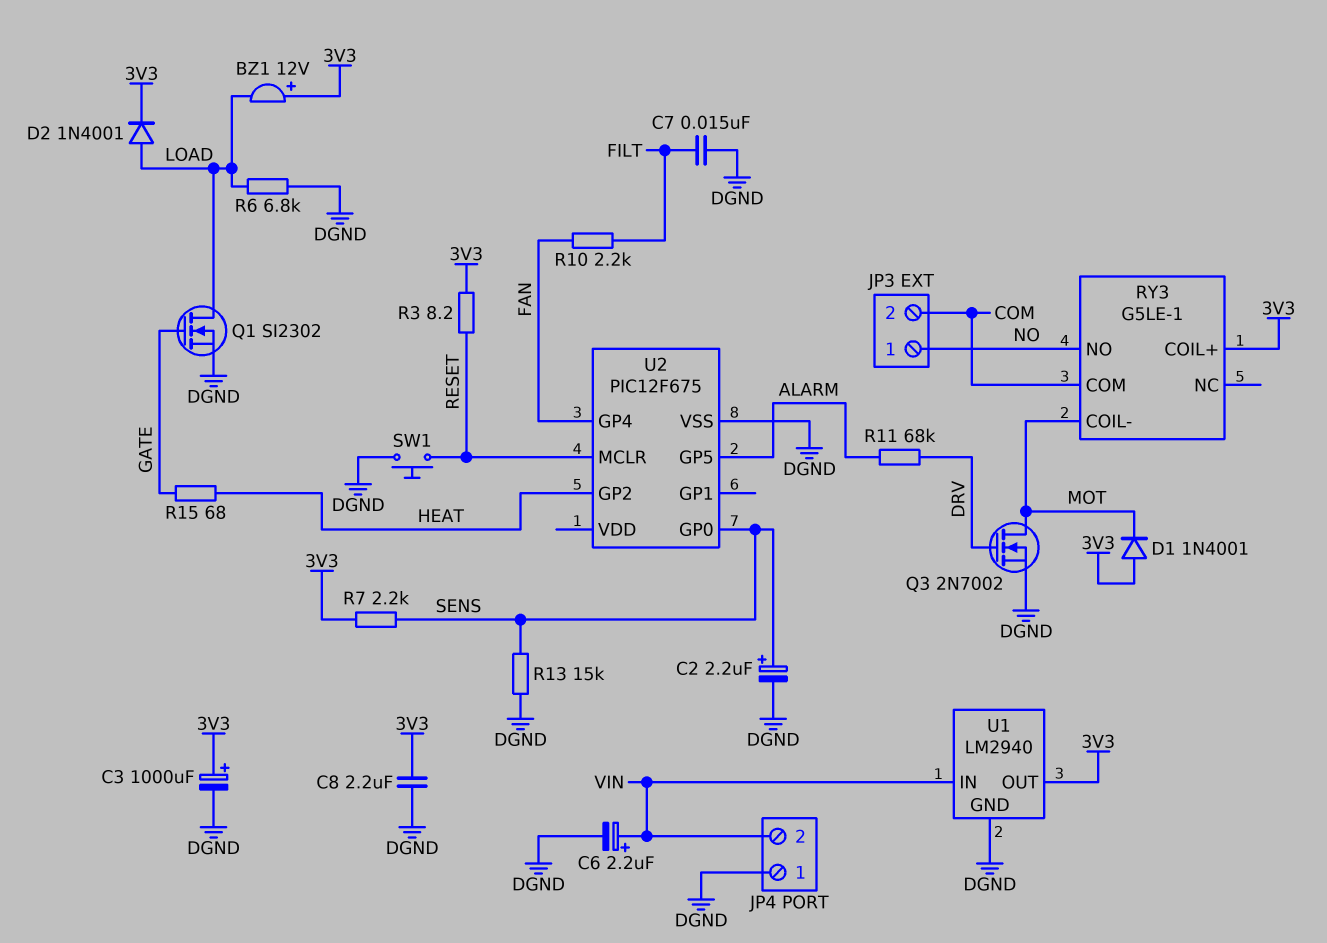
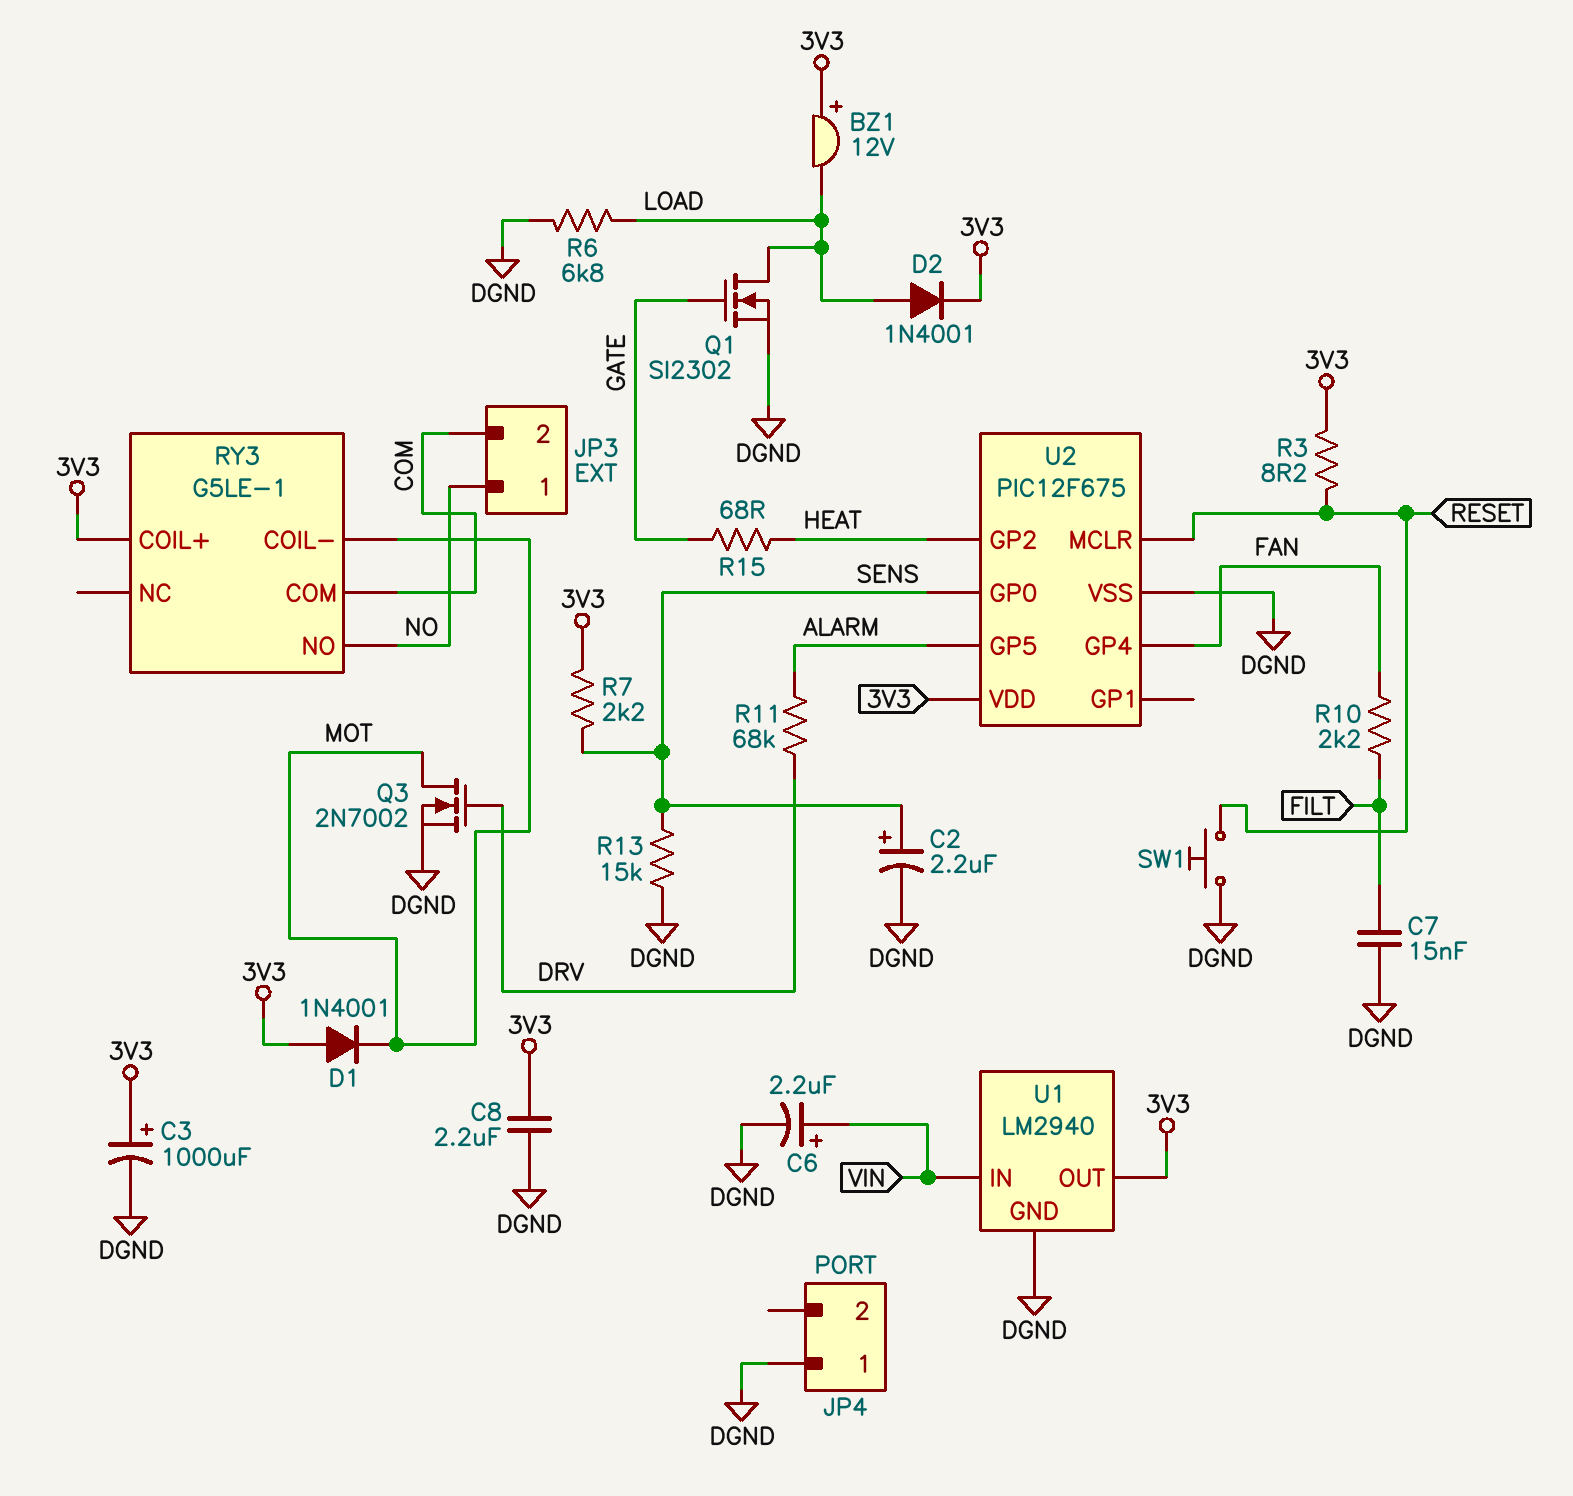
JP4 pin 2: VIN -> none
U2 pin VDD: none -> 3V3

